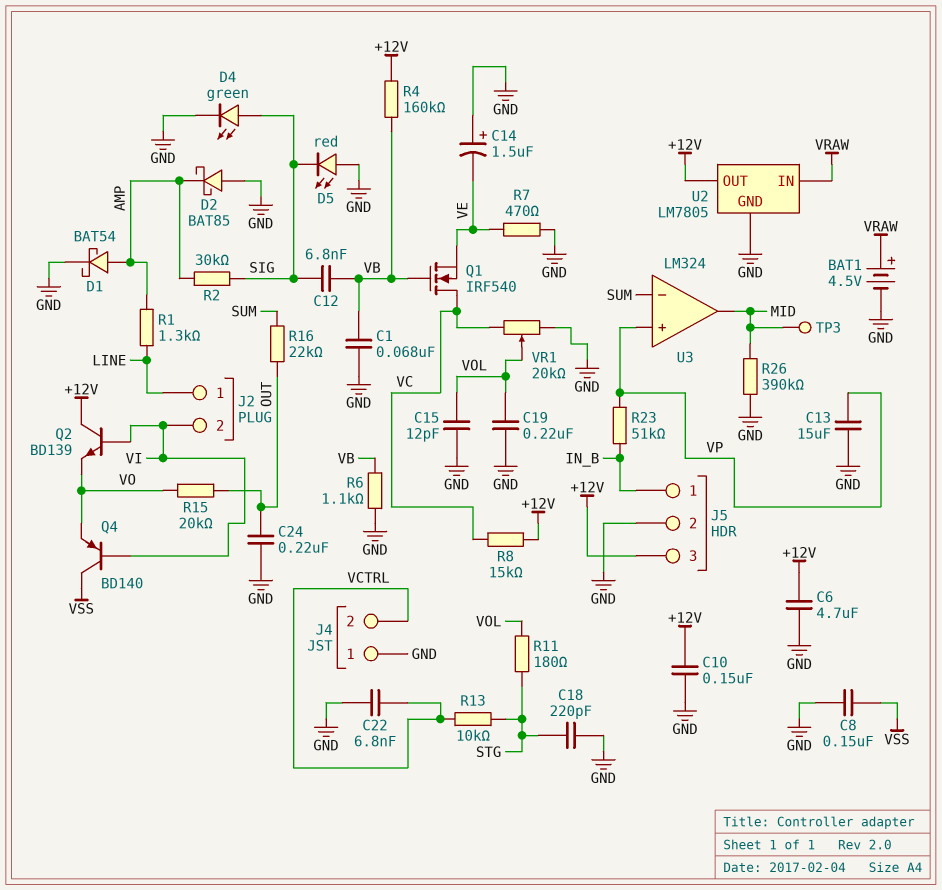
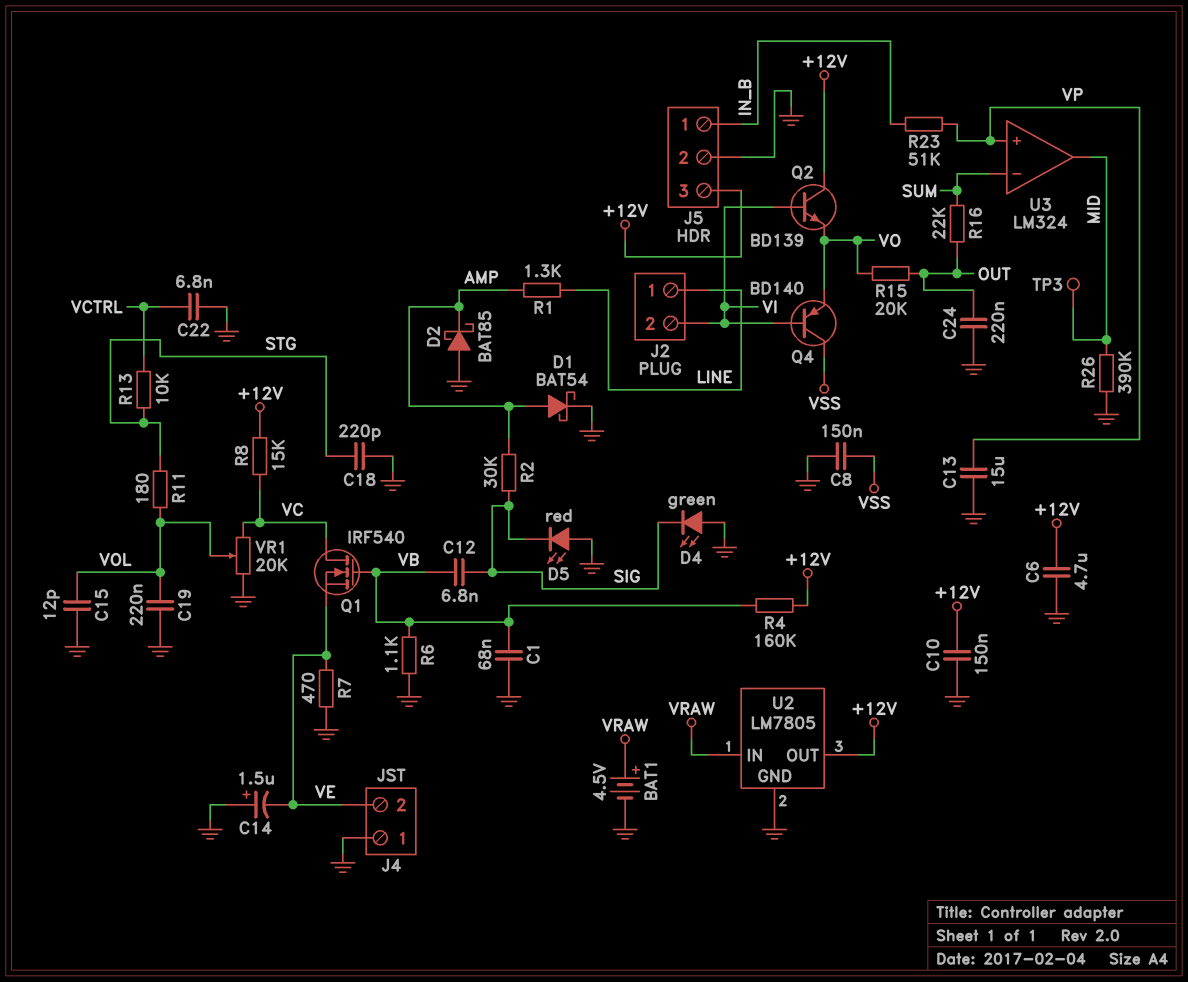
D4: LED green (A SIG, K GND) -> LED green (A GND, K SIG)
J4 pin 2: VCTRL -> VE

